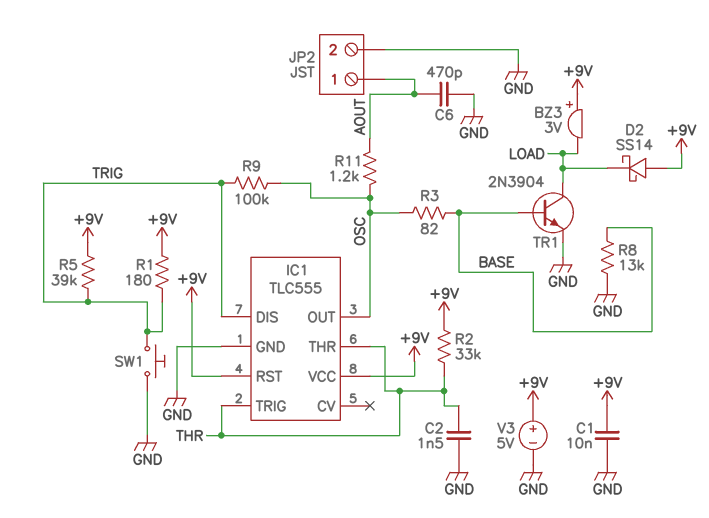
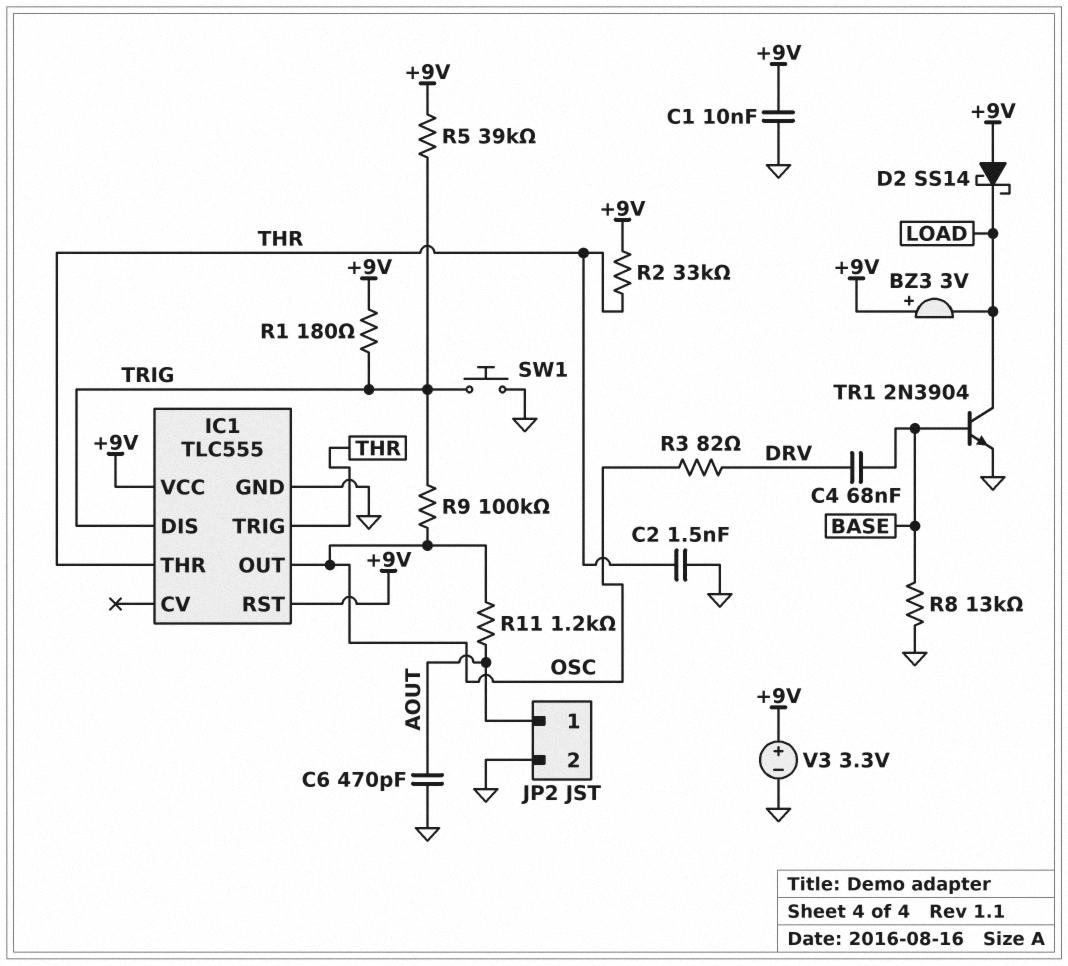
C4: none -> 68nF (BASE, DRV)
R3: 82 (BASE, OSC) -> 82 (DRV, OSC)
V3: 5V (plus +9V, minus GND) -> 3.3V (plus +9V, minus GND)

